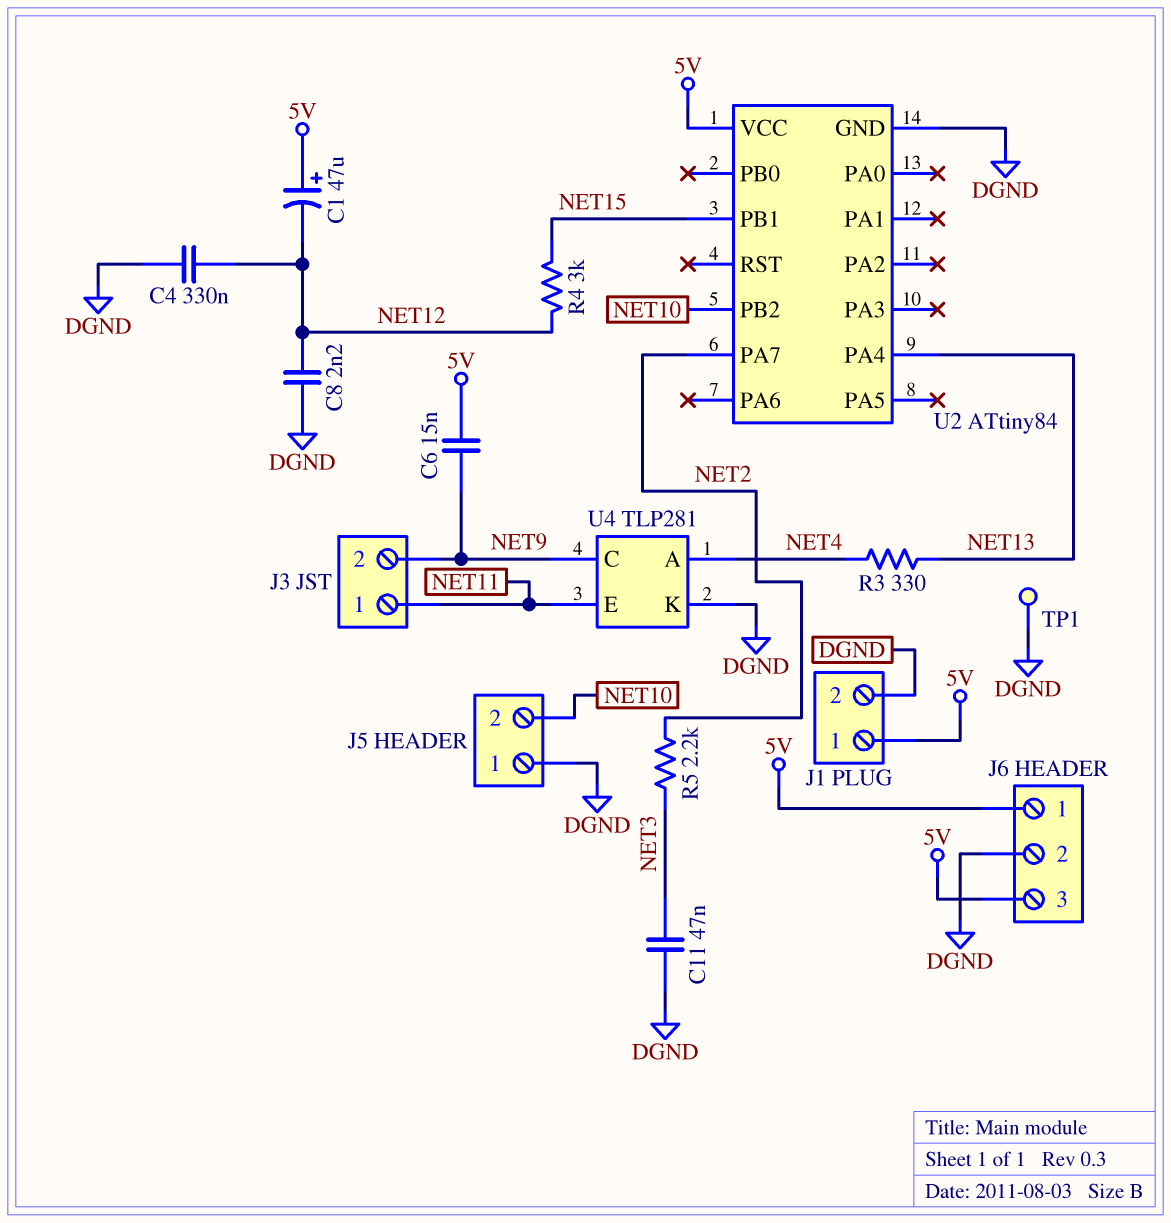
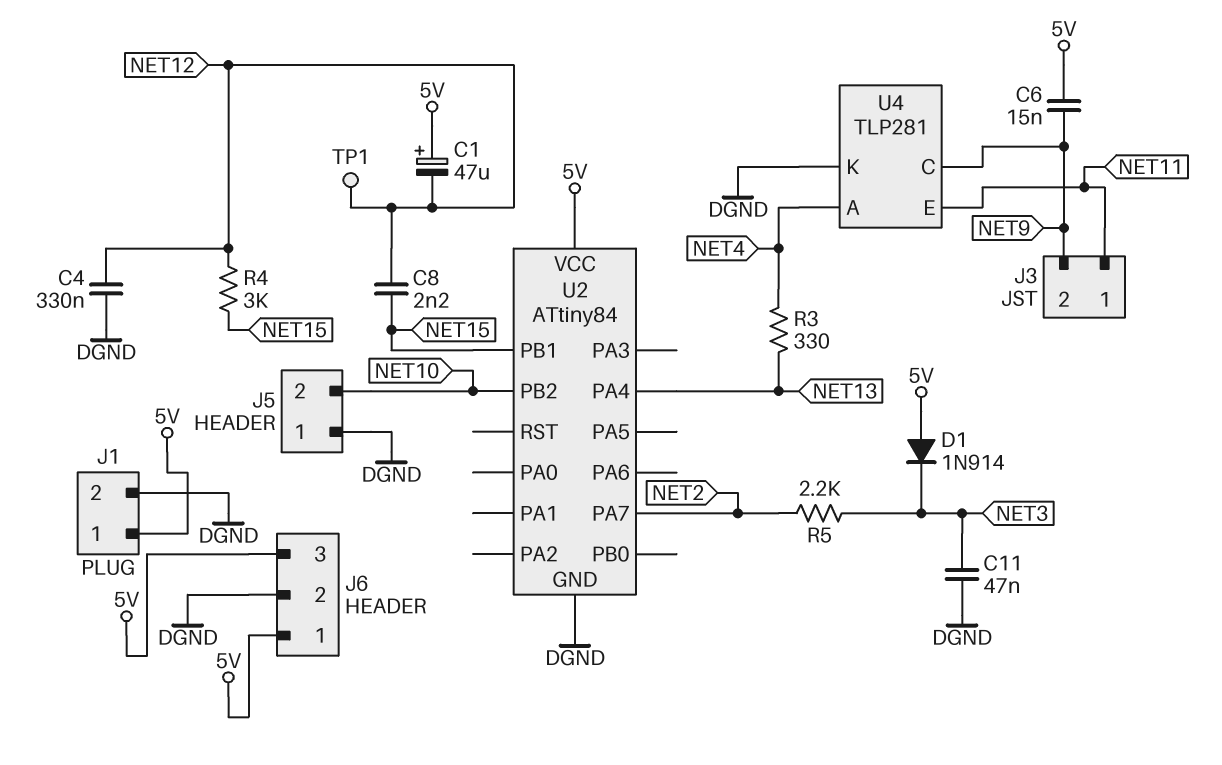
C8: 2.2nF (DGND, NET12) -> 2.2nF (NET12, NET15)
D1: none -> diode 1N914 (A 5V, K NET3)
TP1: test point (DGND) -> test point (NET12)

